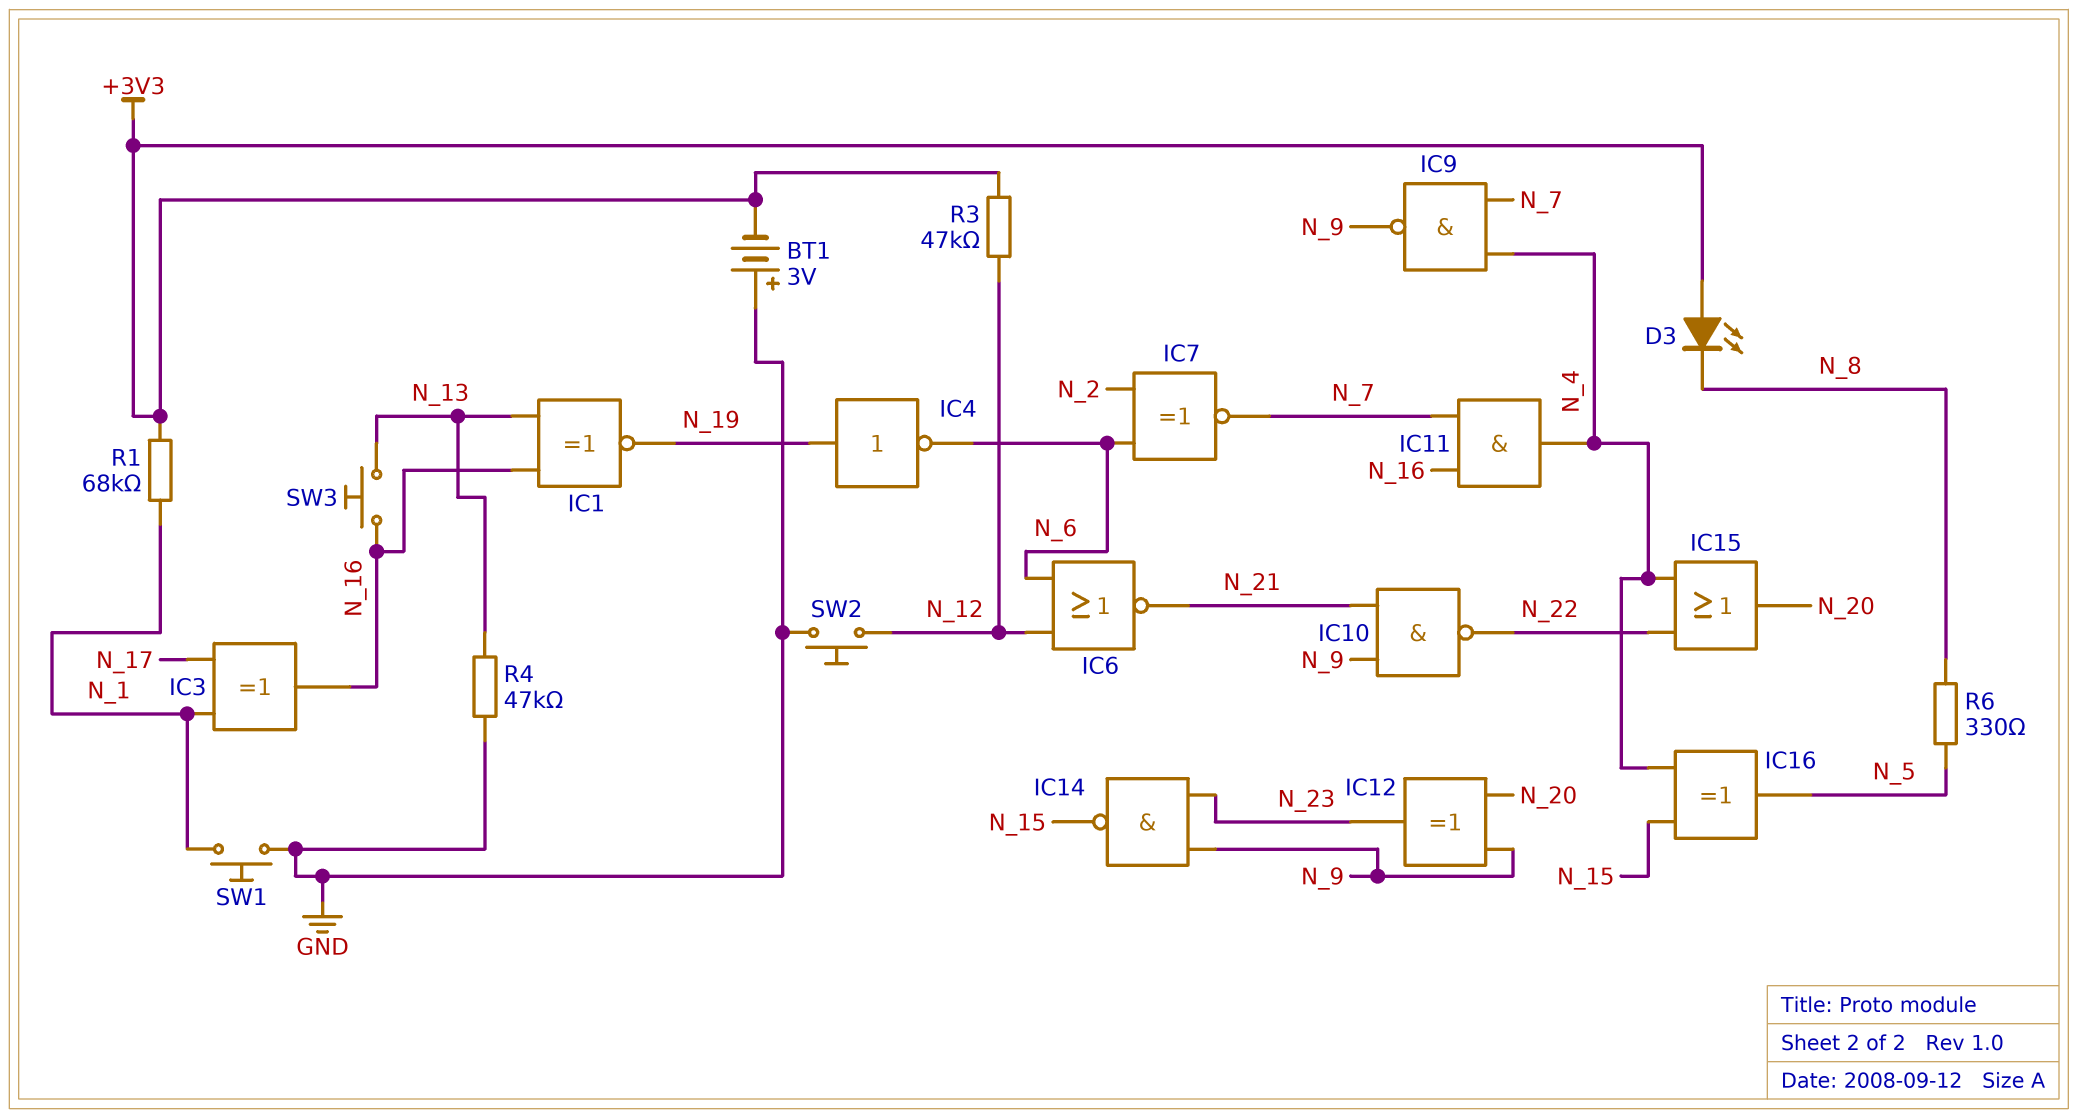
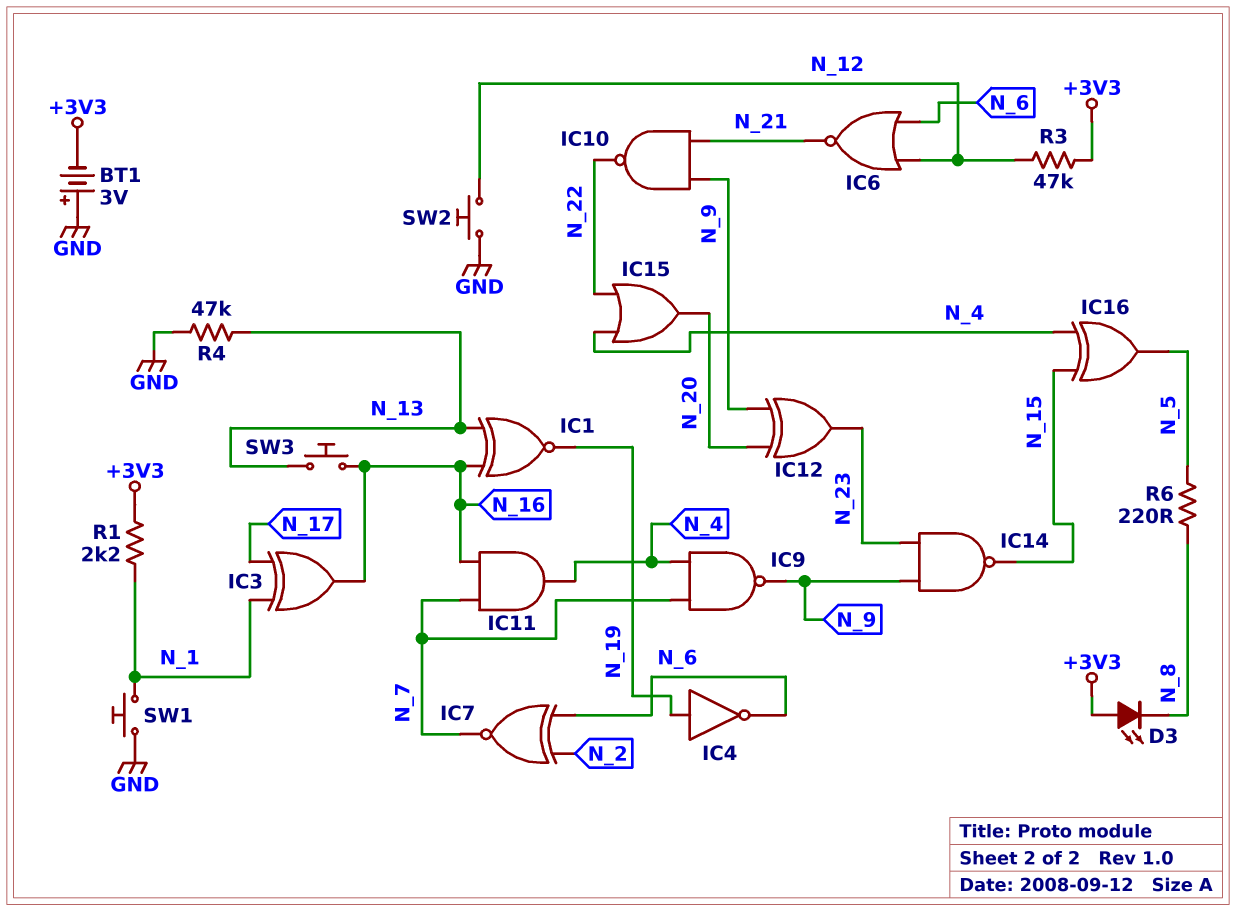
R1: 68k (+3V3, N_1) -> 2.2k (+3V3, N_1)
R6: 330 (N_5, N_8) -> 220 (N_5, N_8)

